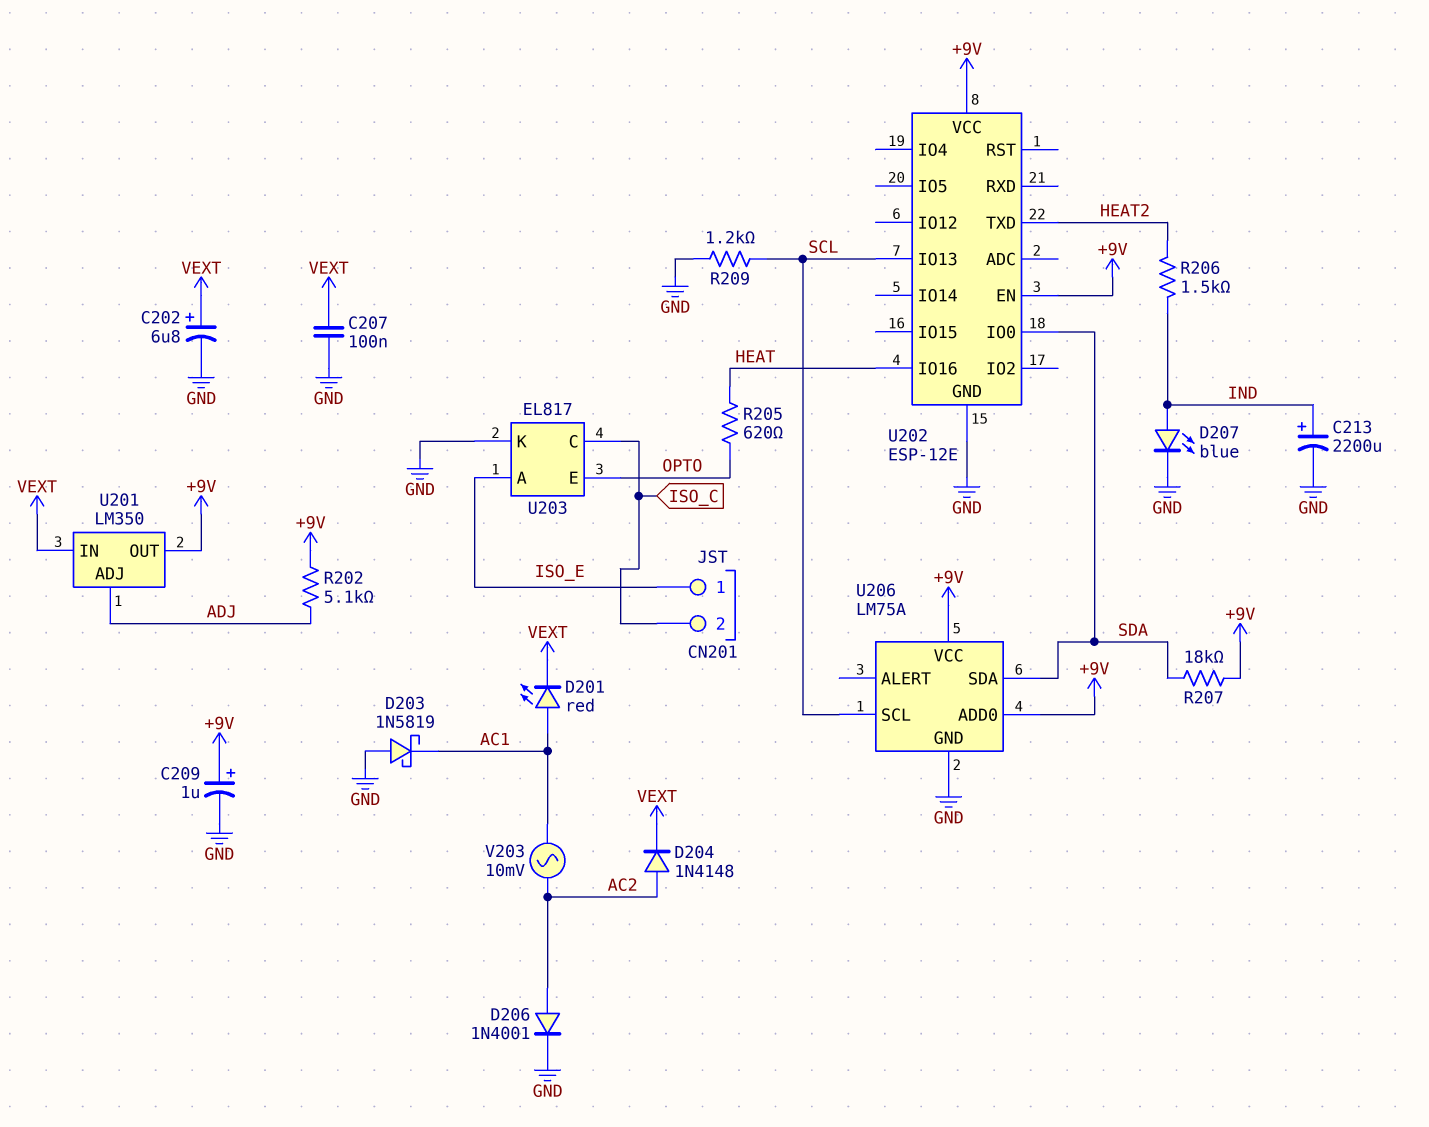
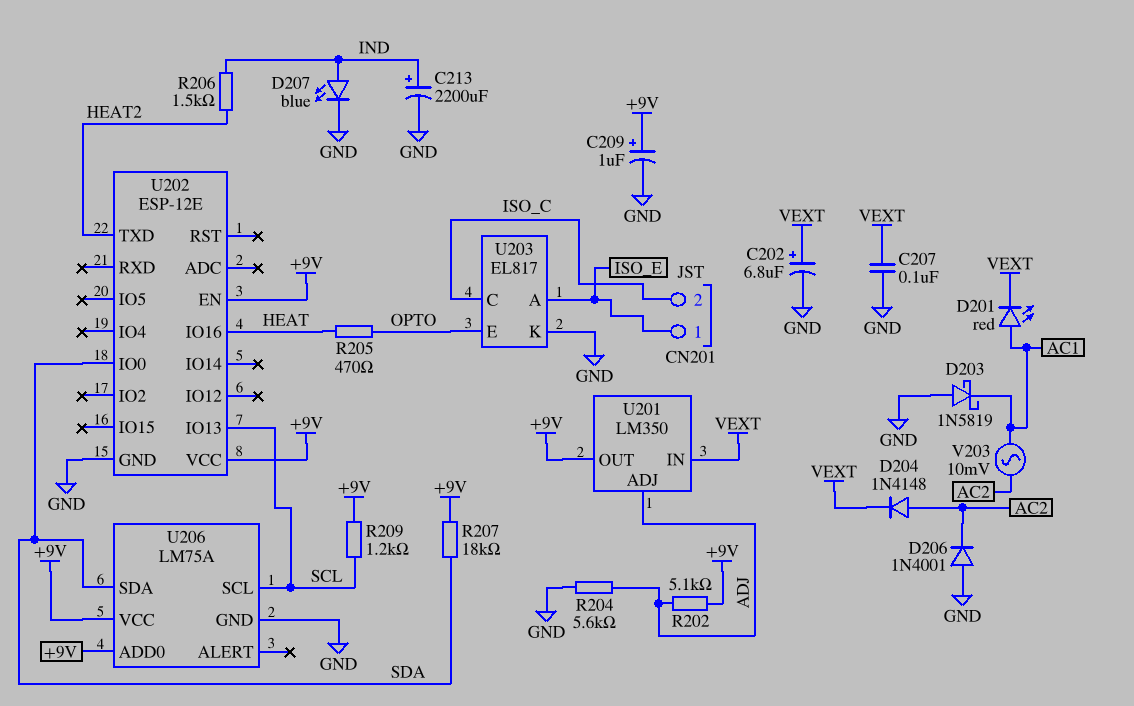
D206: diode 1N4001 (A AC2, K GND) -> diode 1N4001 (A GND, K AC2)
R204: none -> 5.6k (ADJ, GND)
R205: 620 (HEAT, OPTO) -> 470 (HEAT, OPTO)
R209: 1.2k (GND, SCL) -> 1.2k (+9V, SCL)

